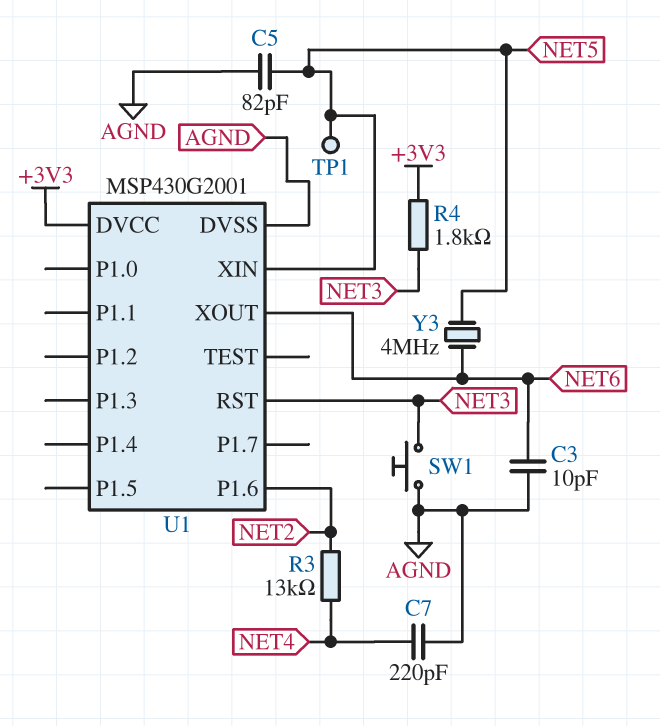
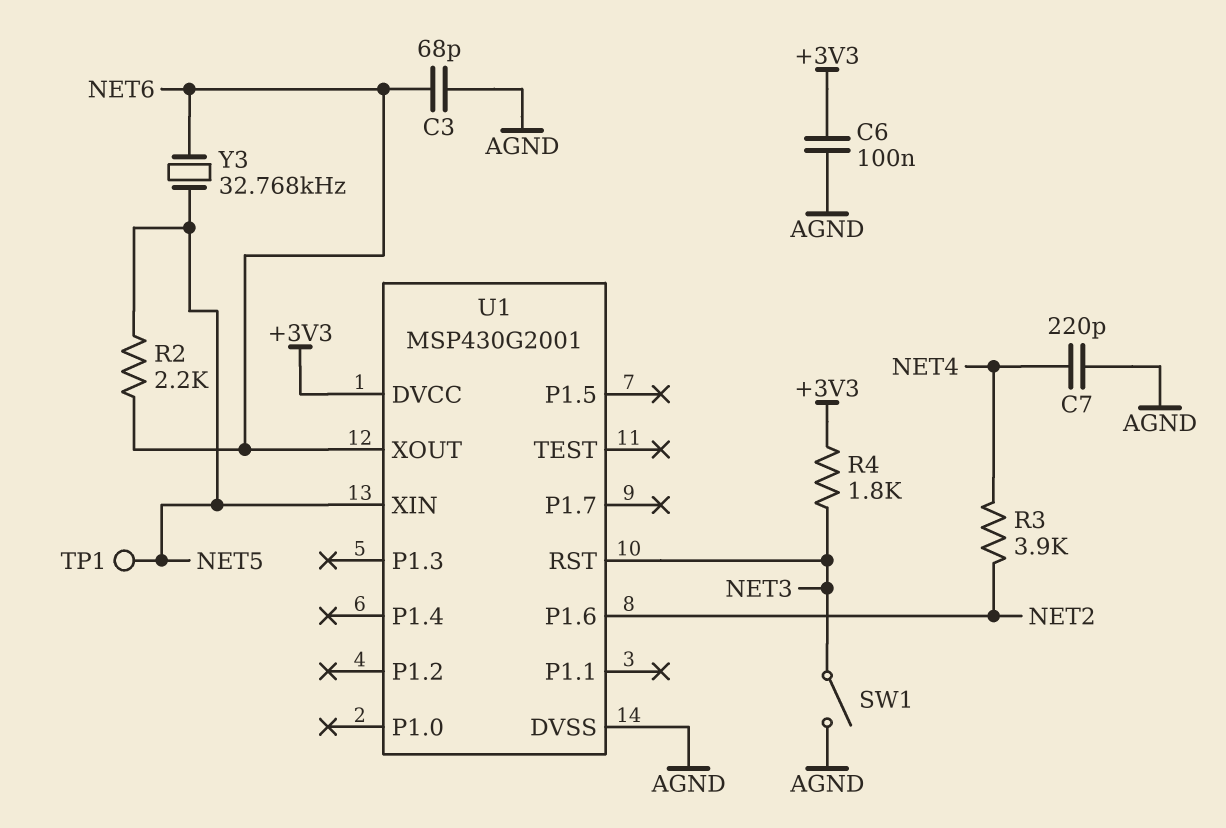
C3: 10pF (AGND, NET6) -> 68pF (AGND, NET6)
C5: 82pF (AGND, NET5) -> none
C6: none -> 100nF (+3V3, AGND)
R2: none -> 2.2k (NET5, NET6)
R3: 13k (NET2, NET4) -> 3.9k (NET2, NET4)
SW1: button (AGND, NET3) -> switch (AGND, NET3)
Y3: 4MHz (NET5, NET6) -> 32.768kHz (NET5, NET6)

